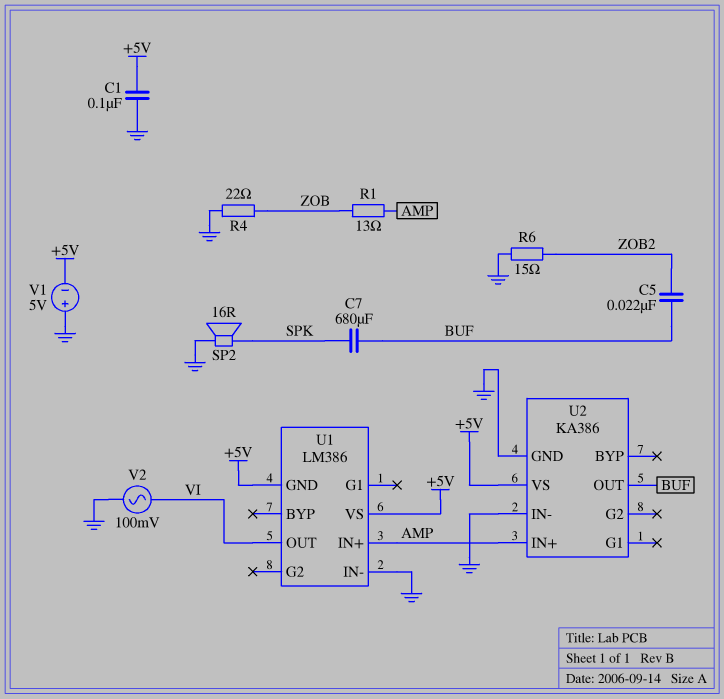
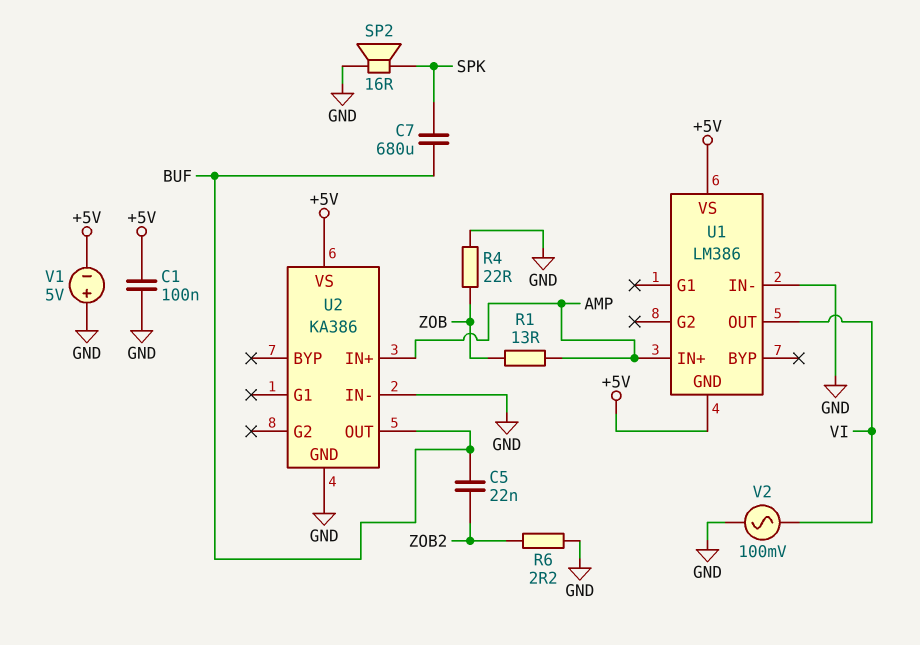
R6: 15 (GND, ZOB2) -> 2.2 (GND, ZOB2)

